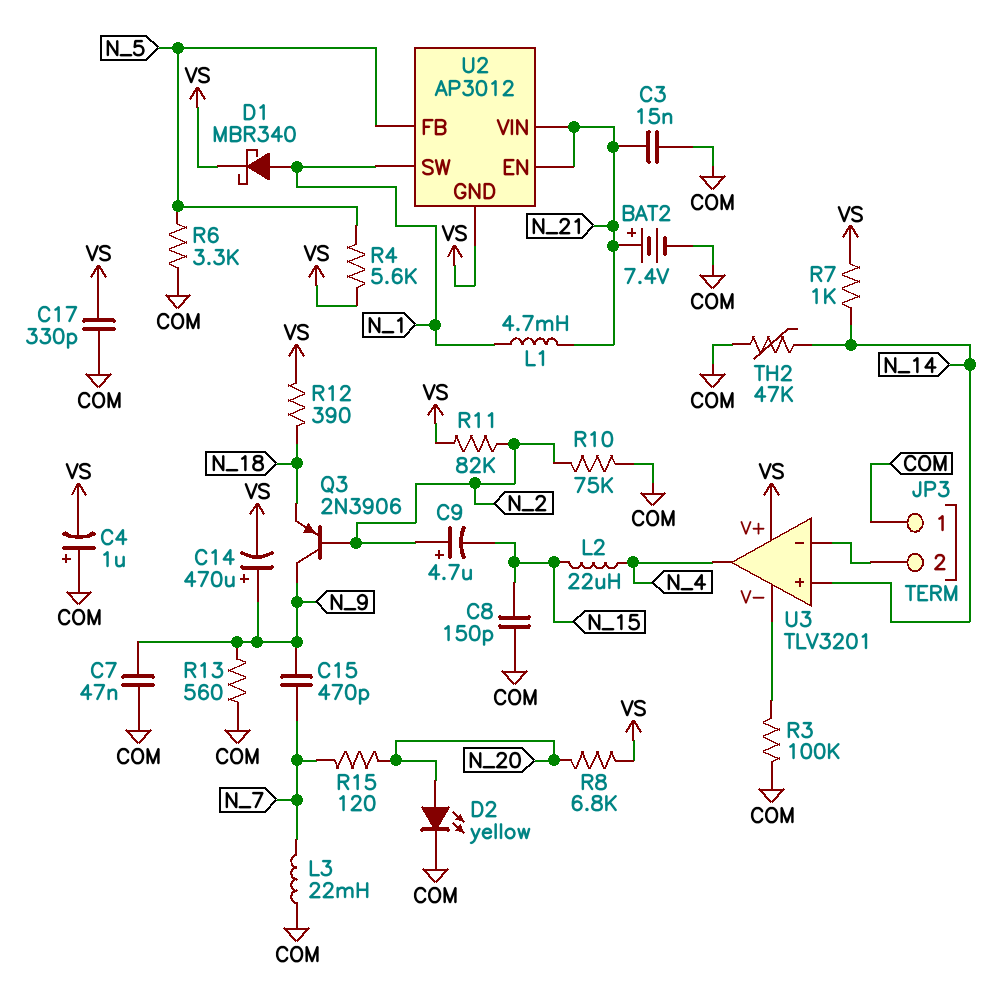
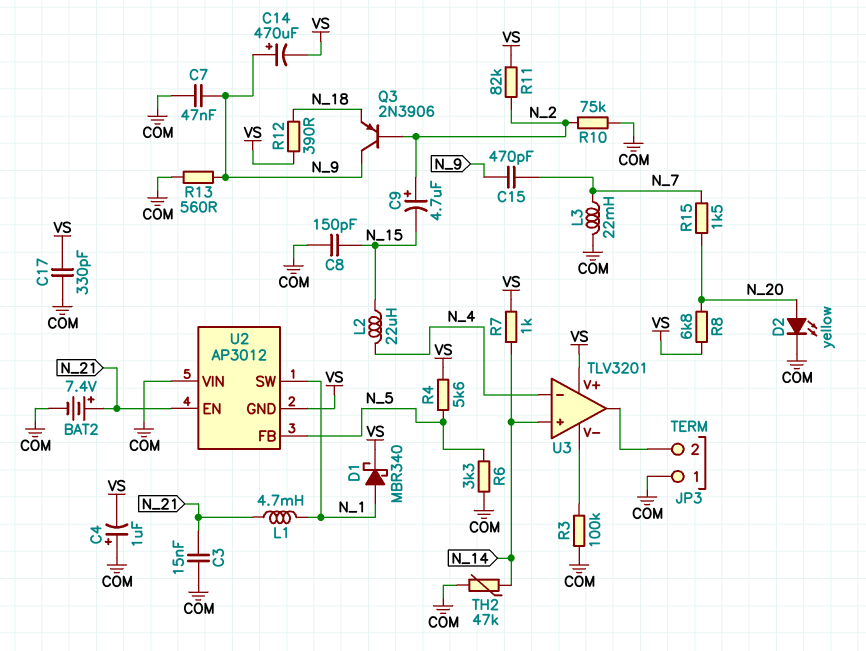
R15: 120 (N_7, N_20) -> 1.5k (N_7, N_20)
U2 pin VIN: N_21 -> COM
U3 pin in-: JP3/2 -> N_4
U3 pin out: N_4 -> JP3/2

